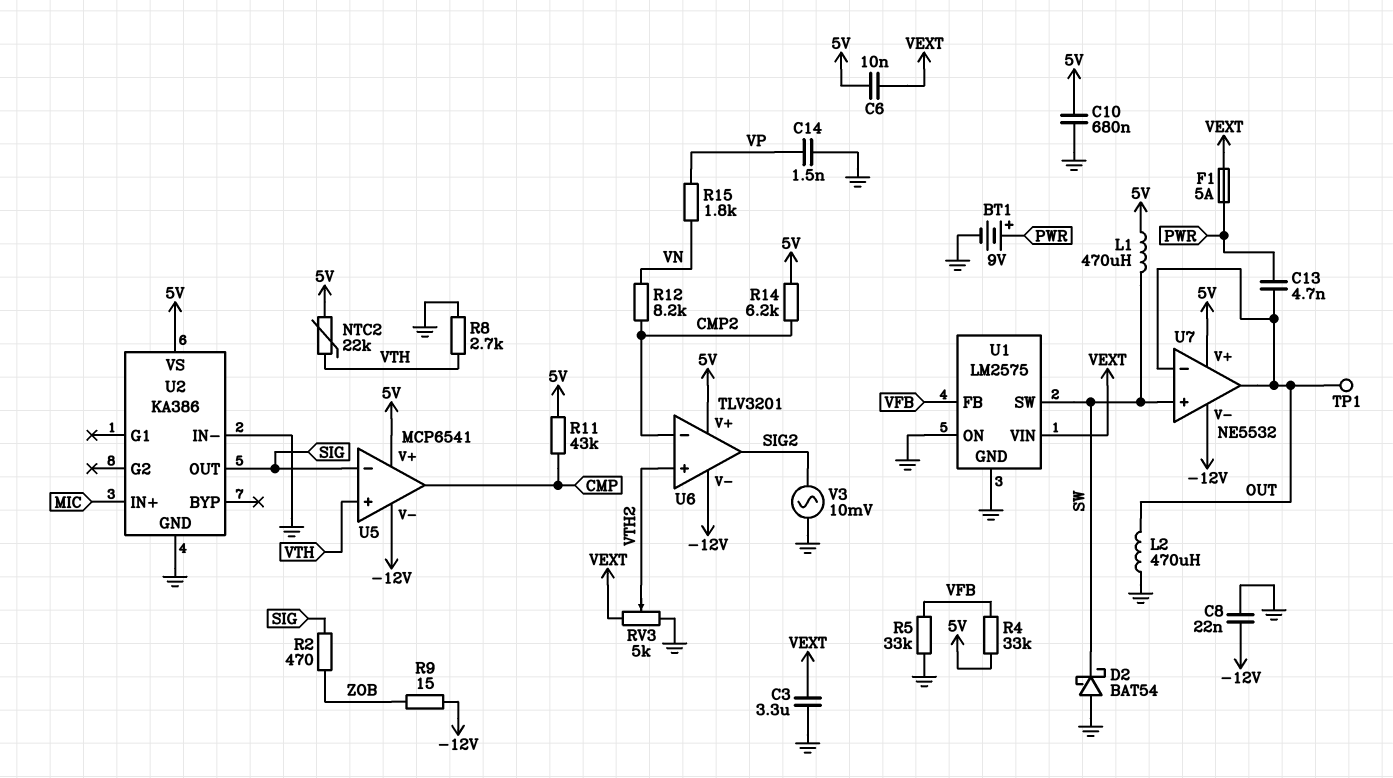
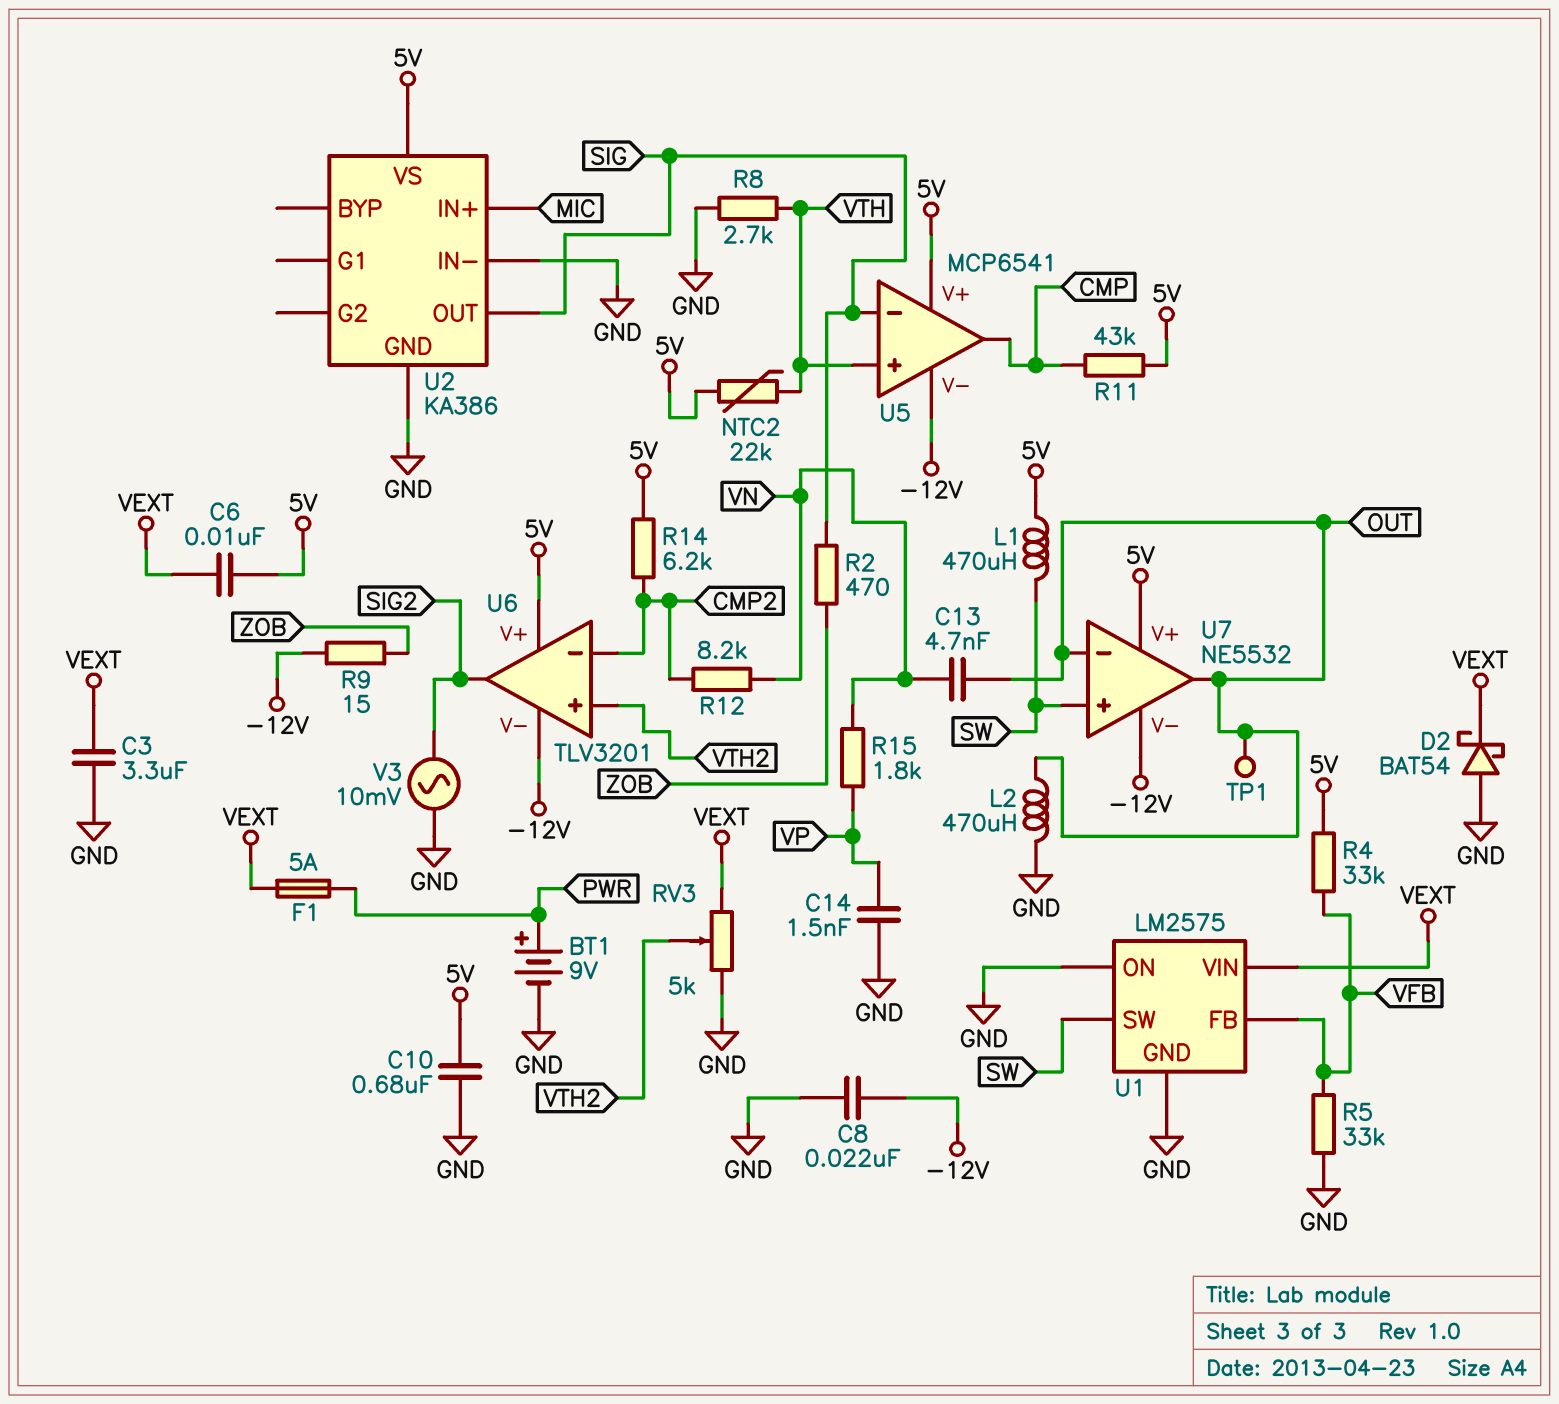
C13: 4.7nF (OUT, PWR) -> 4.7nF (OUT, VN)
D2: schottky BAT54 (A GND, K SW) -> schottky BAT54 (A GND, K VEXT)

